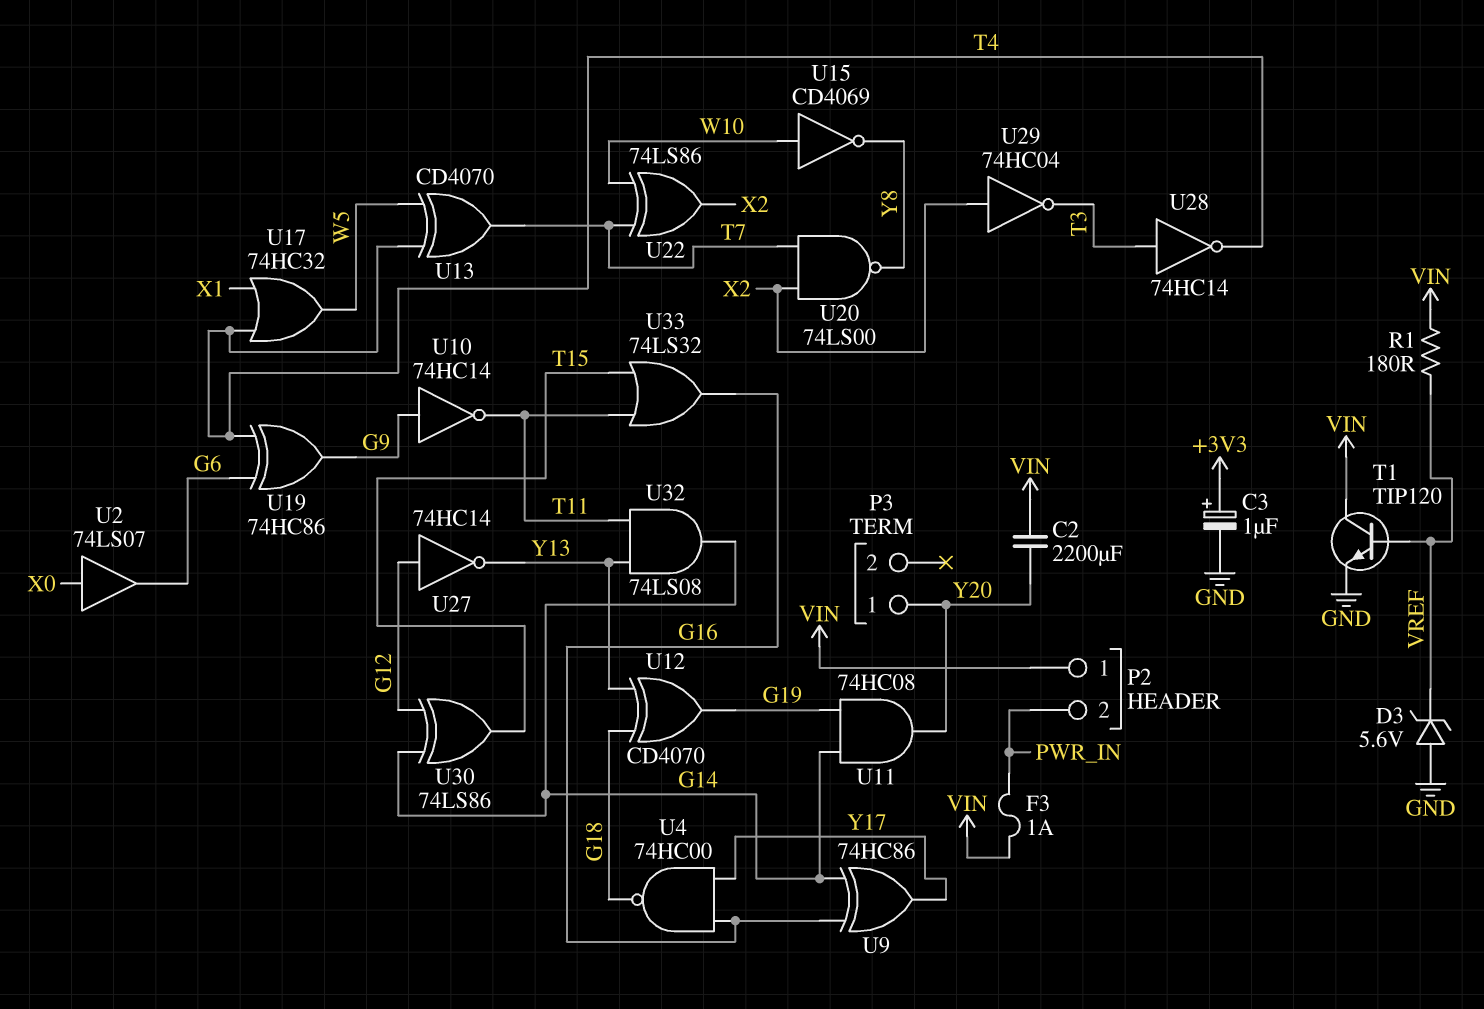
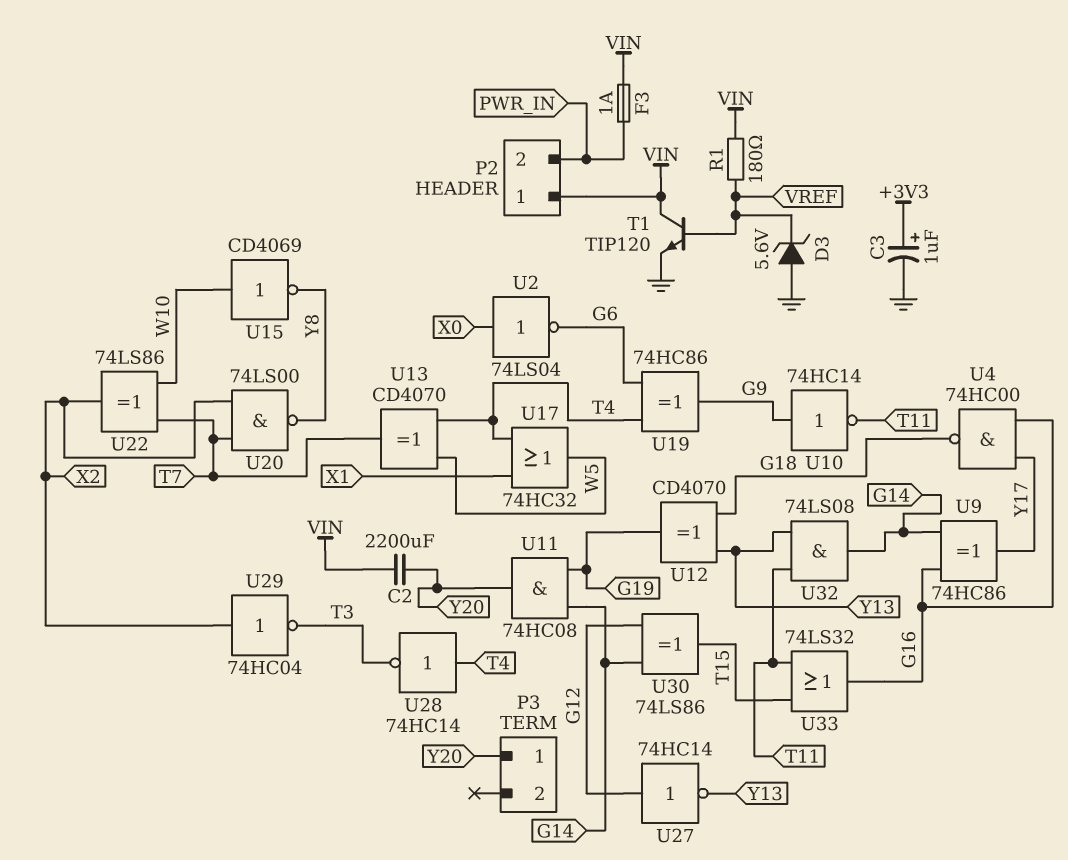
U2: buffer 74LS07 (in X0, out G6) -> NOT 74LS04 (in X0, out G6)
U28: NOT 74HC14 (in T3, out T4) -> NOT 74HC14 (in T4, out T3)

